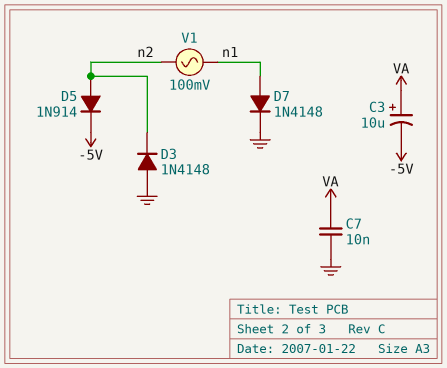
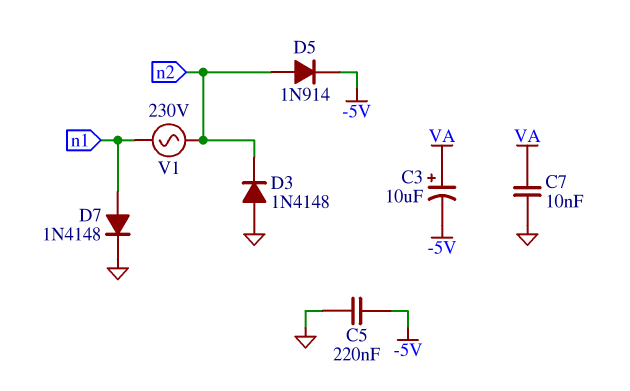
C5: none -> 220nF (-5V, GND)
V1: AC 100mV (n1, n2) -> AC 230V (n1, n2)

